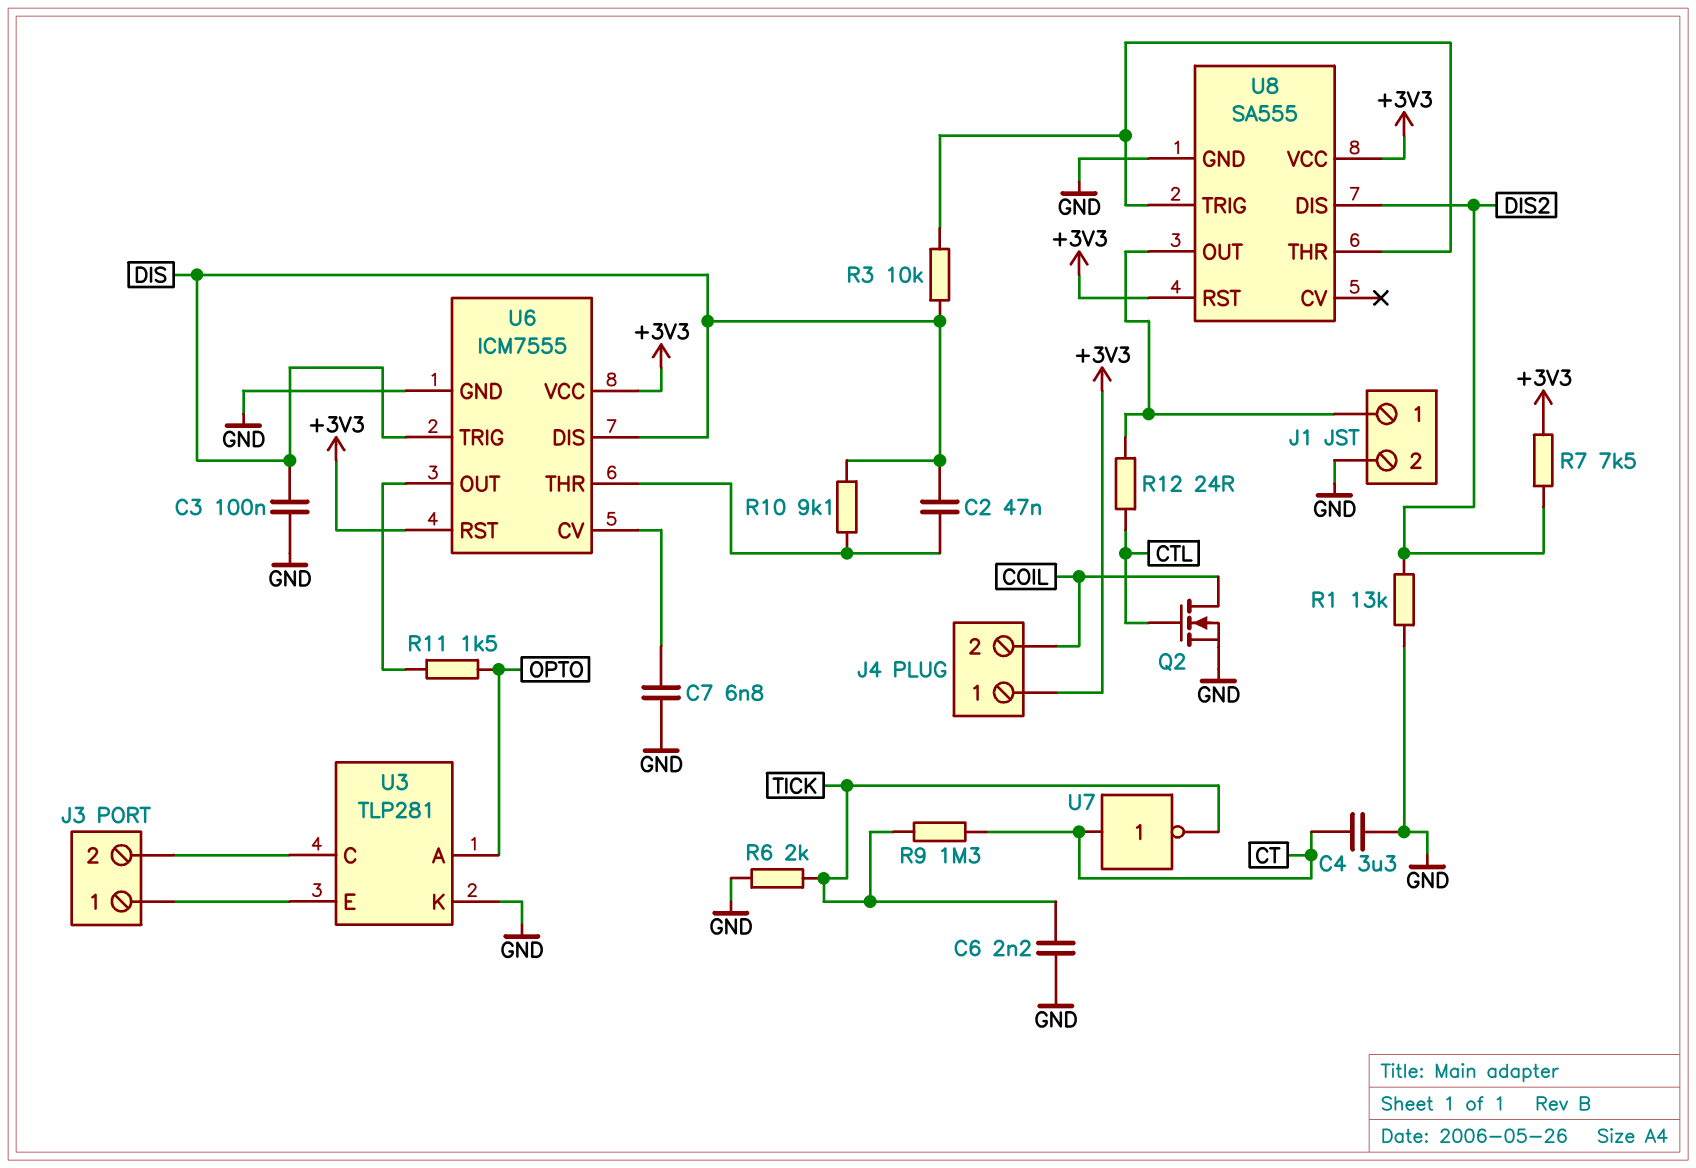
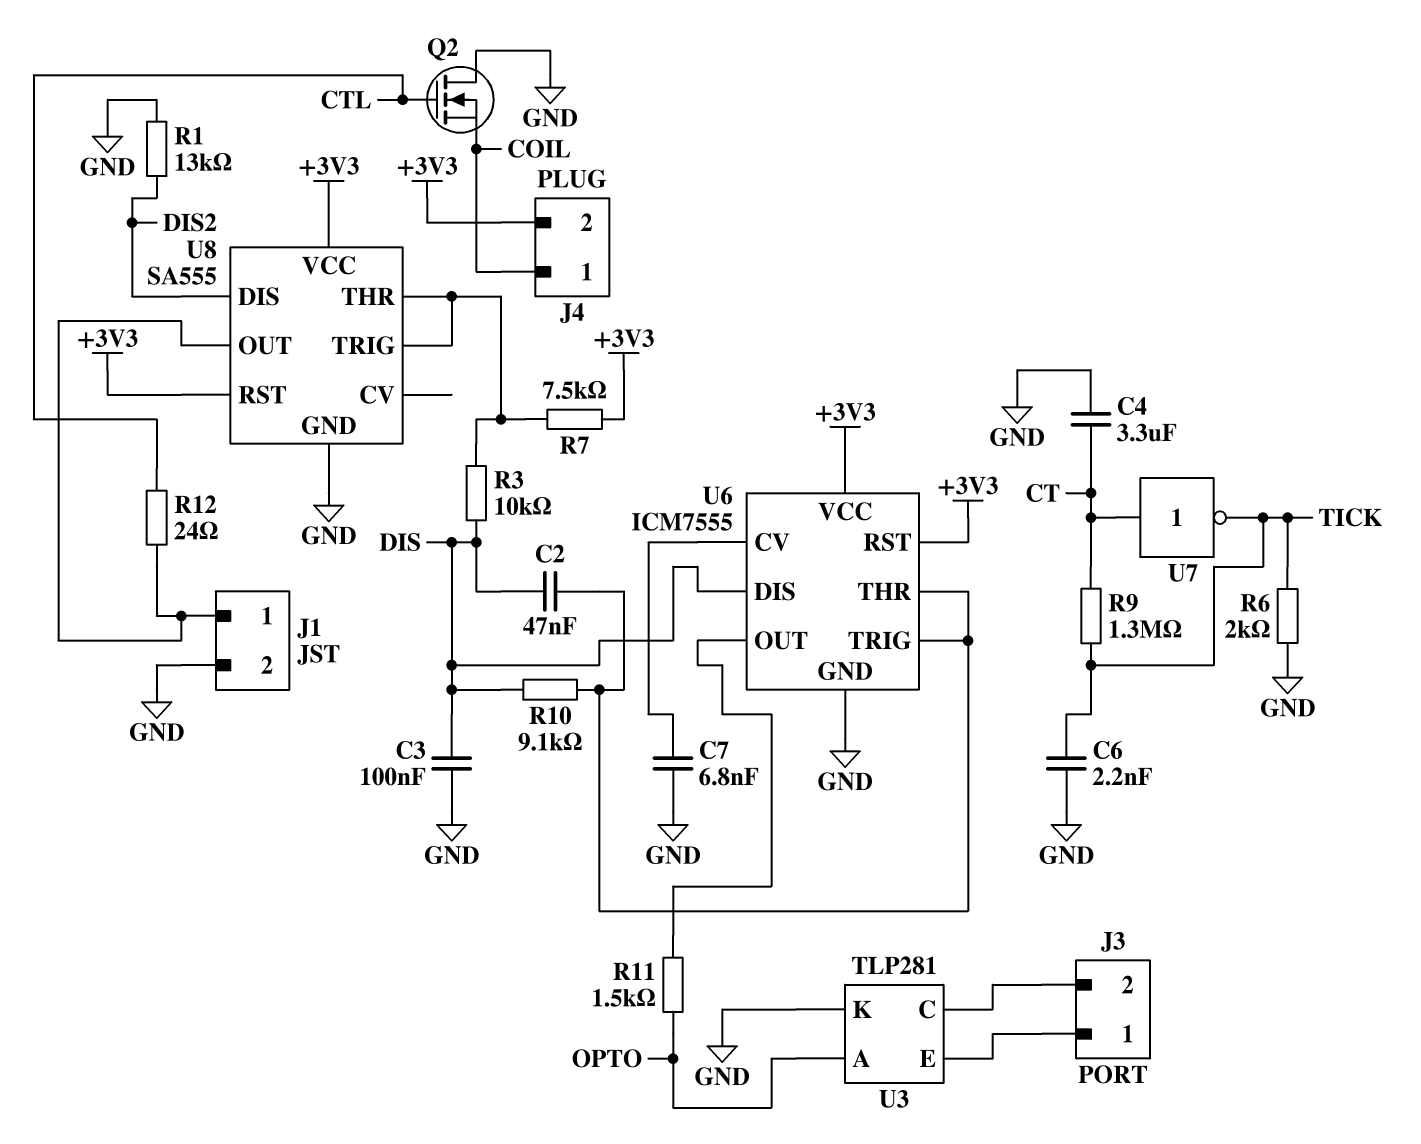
J4 pin 1: +3V3 -> COIL
J4 pin 2: COIL -> +3V3
Q2: NMOS (G CTL, D COIL, S GND) -> NMOS (G CTL, D GND, S COIL)
R7: 7.5k (+3V3, DIS2) -> 7.5k (+3V3, U8/THR)
U6 pin TRIG: DIS -> U6/THR

